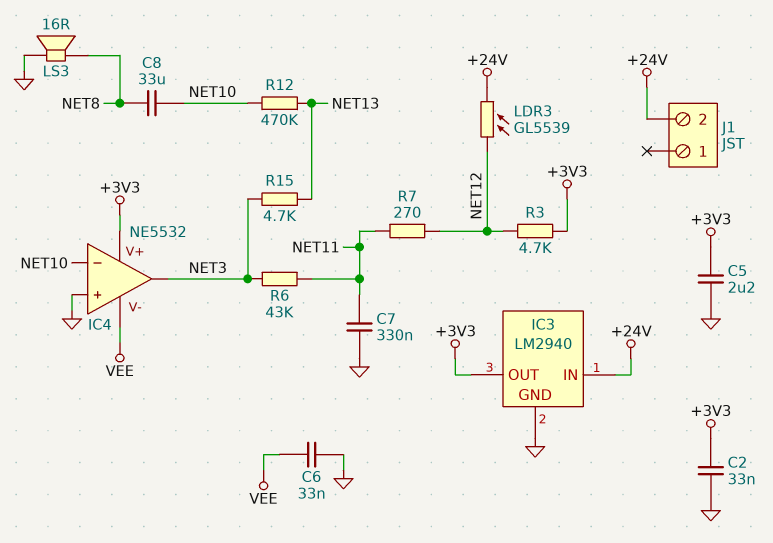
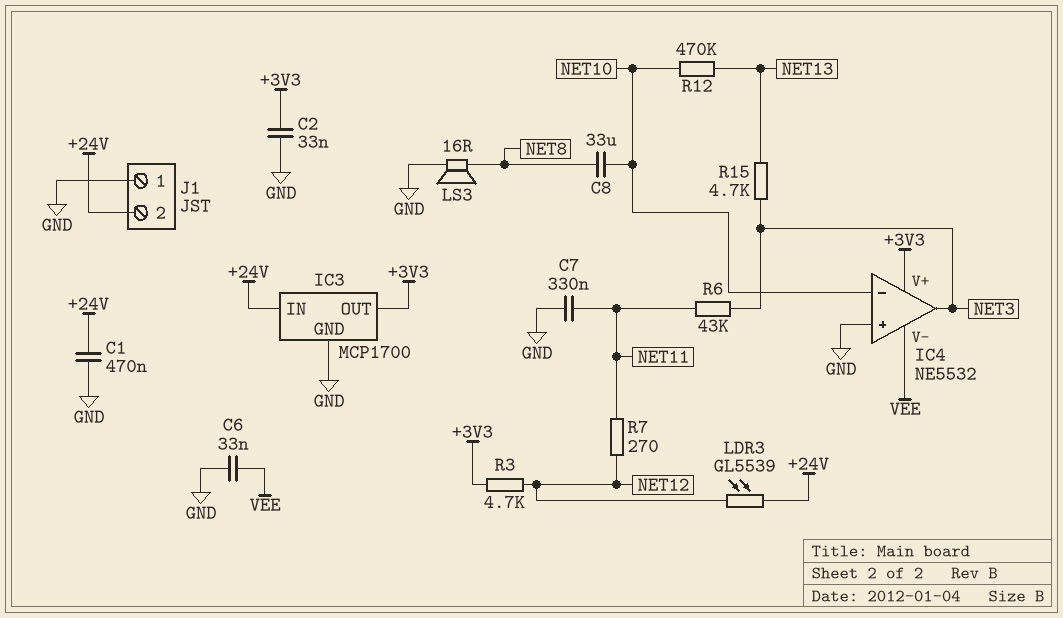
C1: none -> 470nF (+24V, GND)
C5: 2.2uF (+3V3, GND) -> none
IC3: LM2940 -> MCP1700
J1 pin 1: none -> GND

